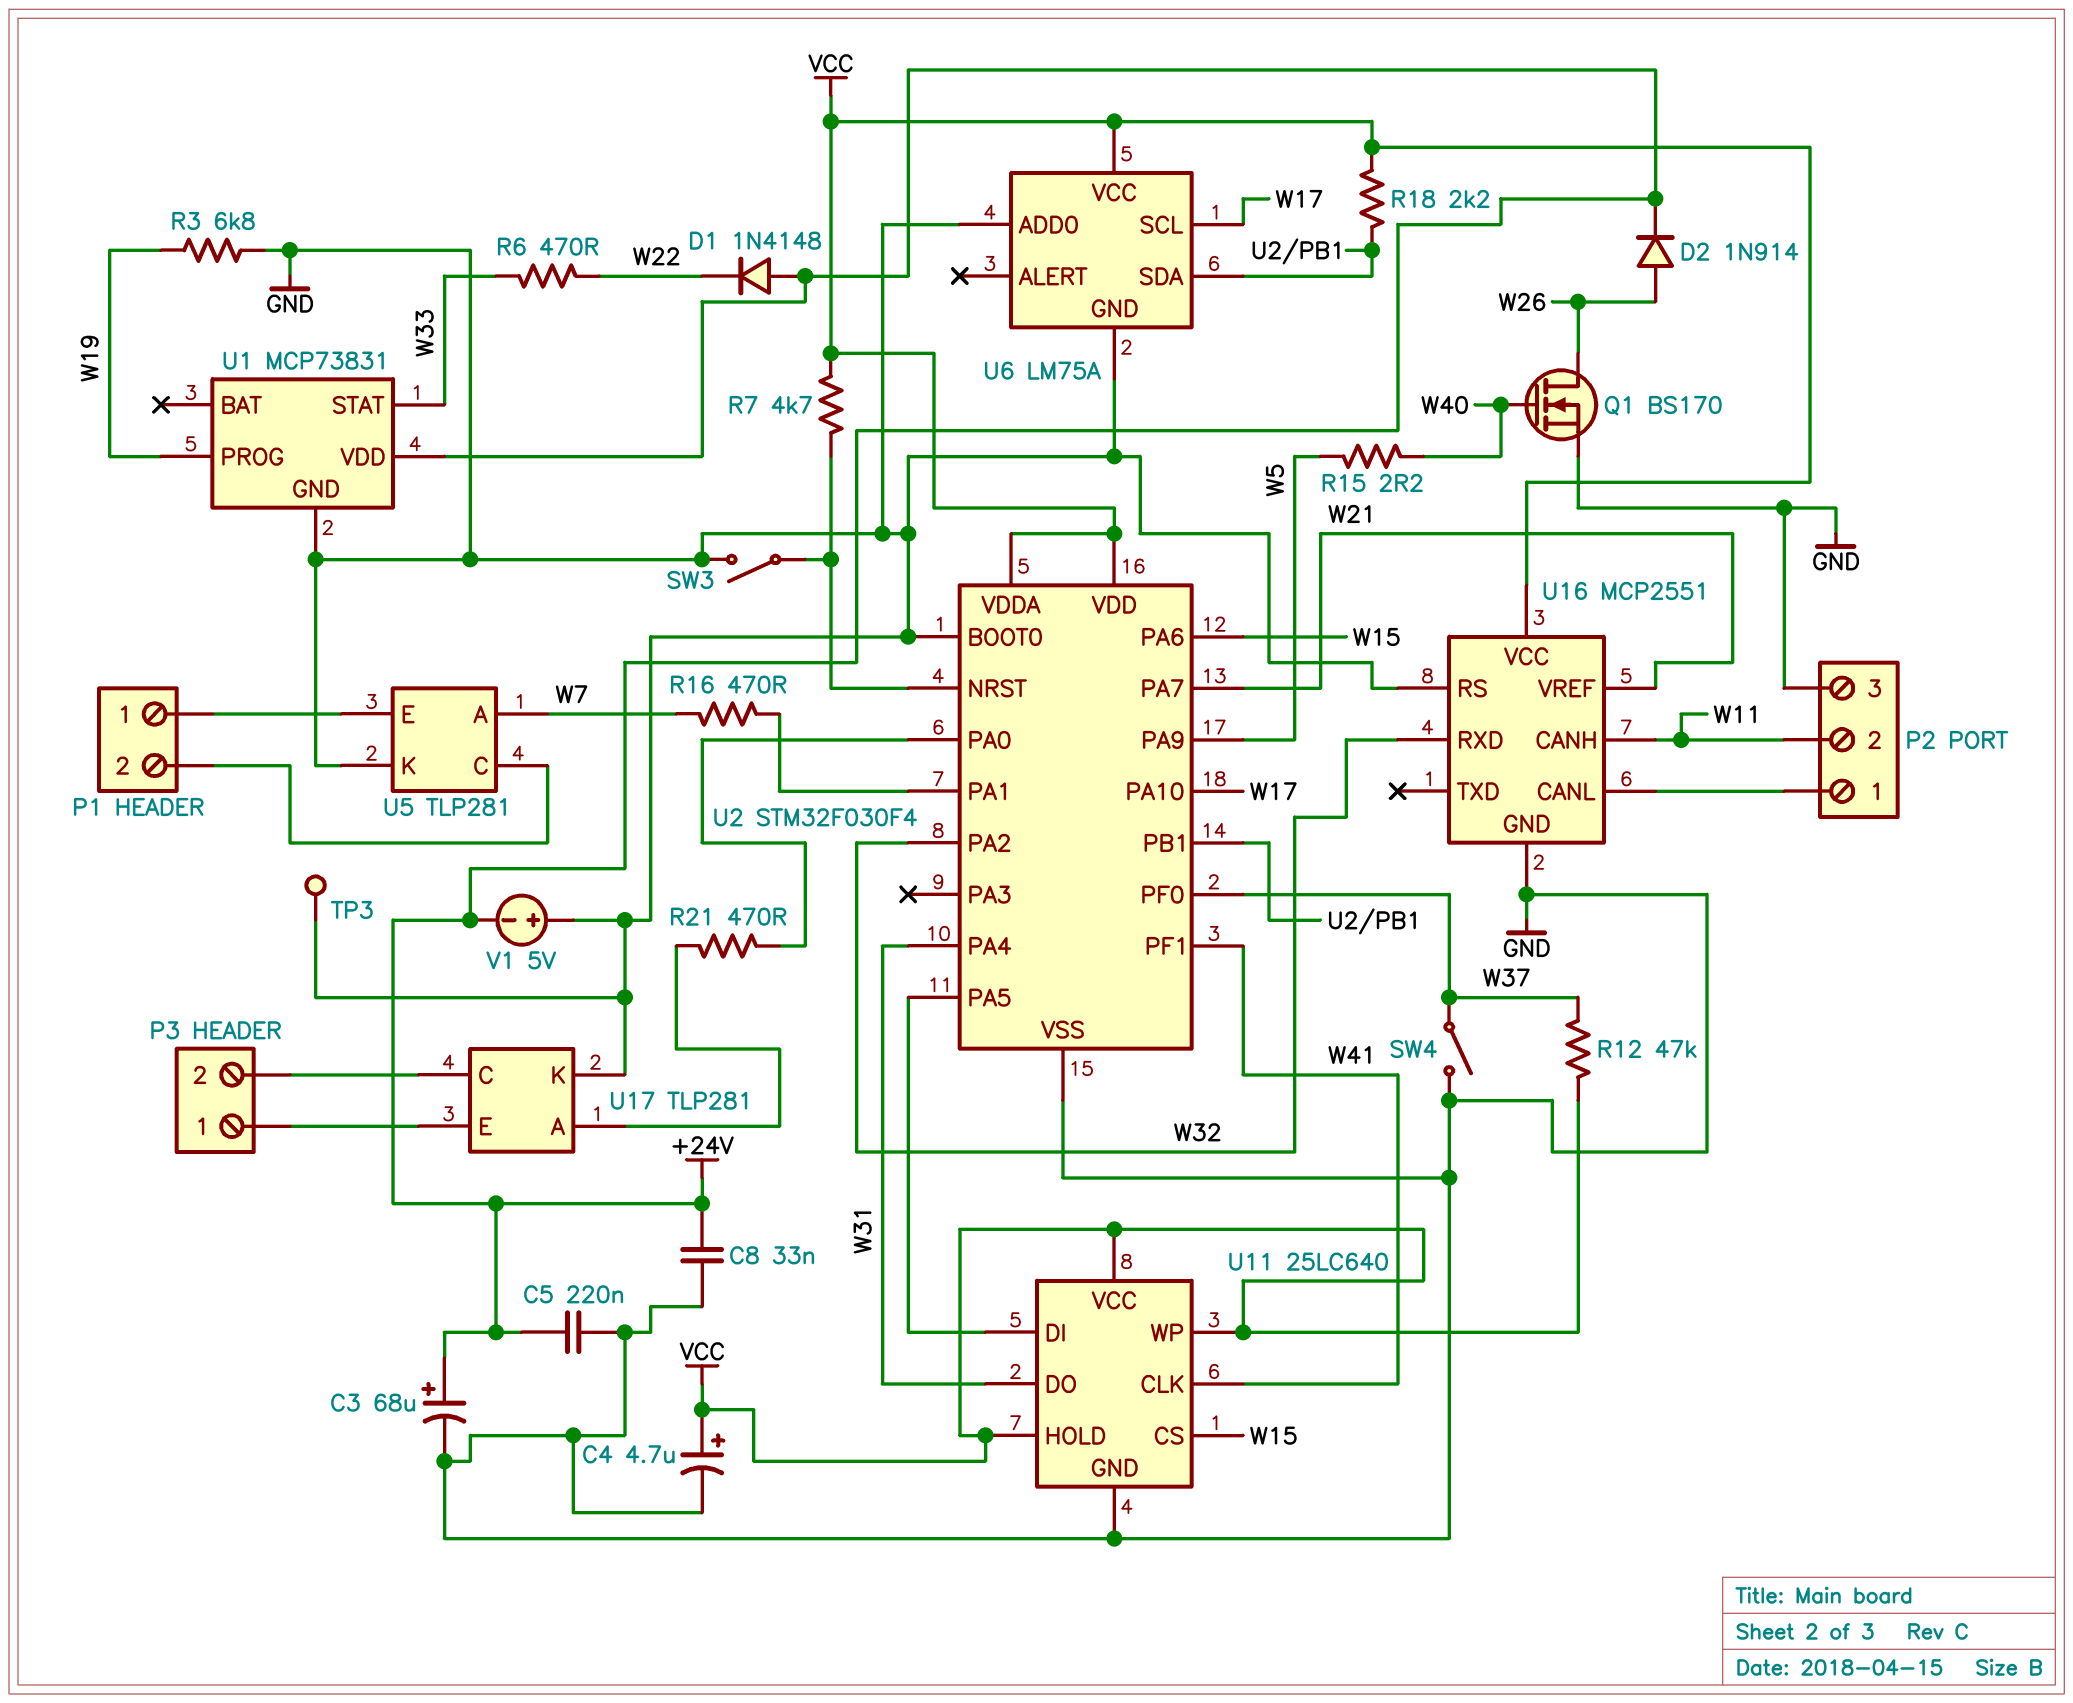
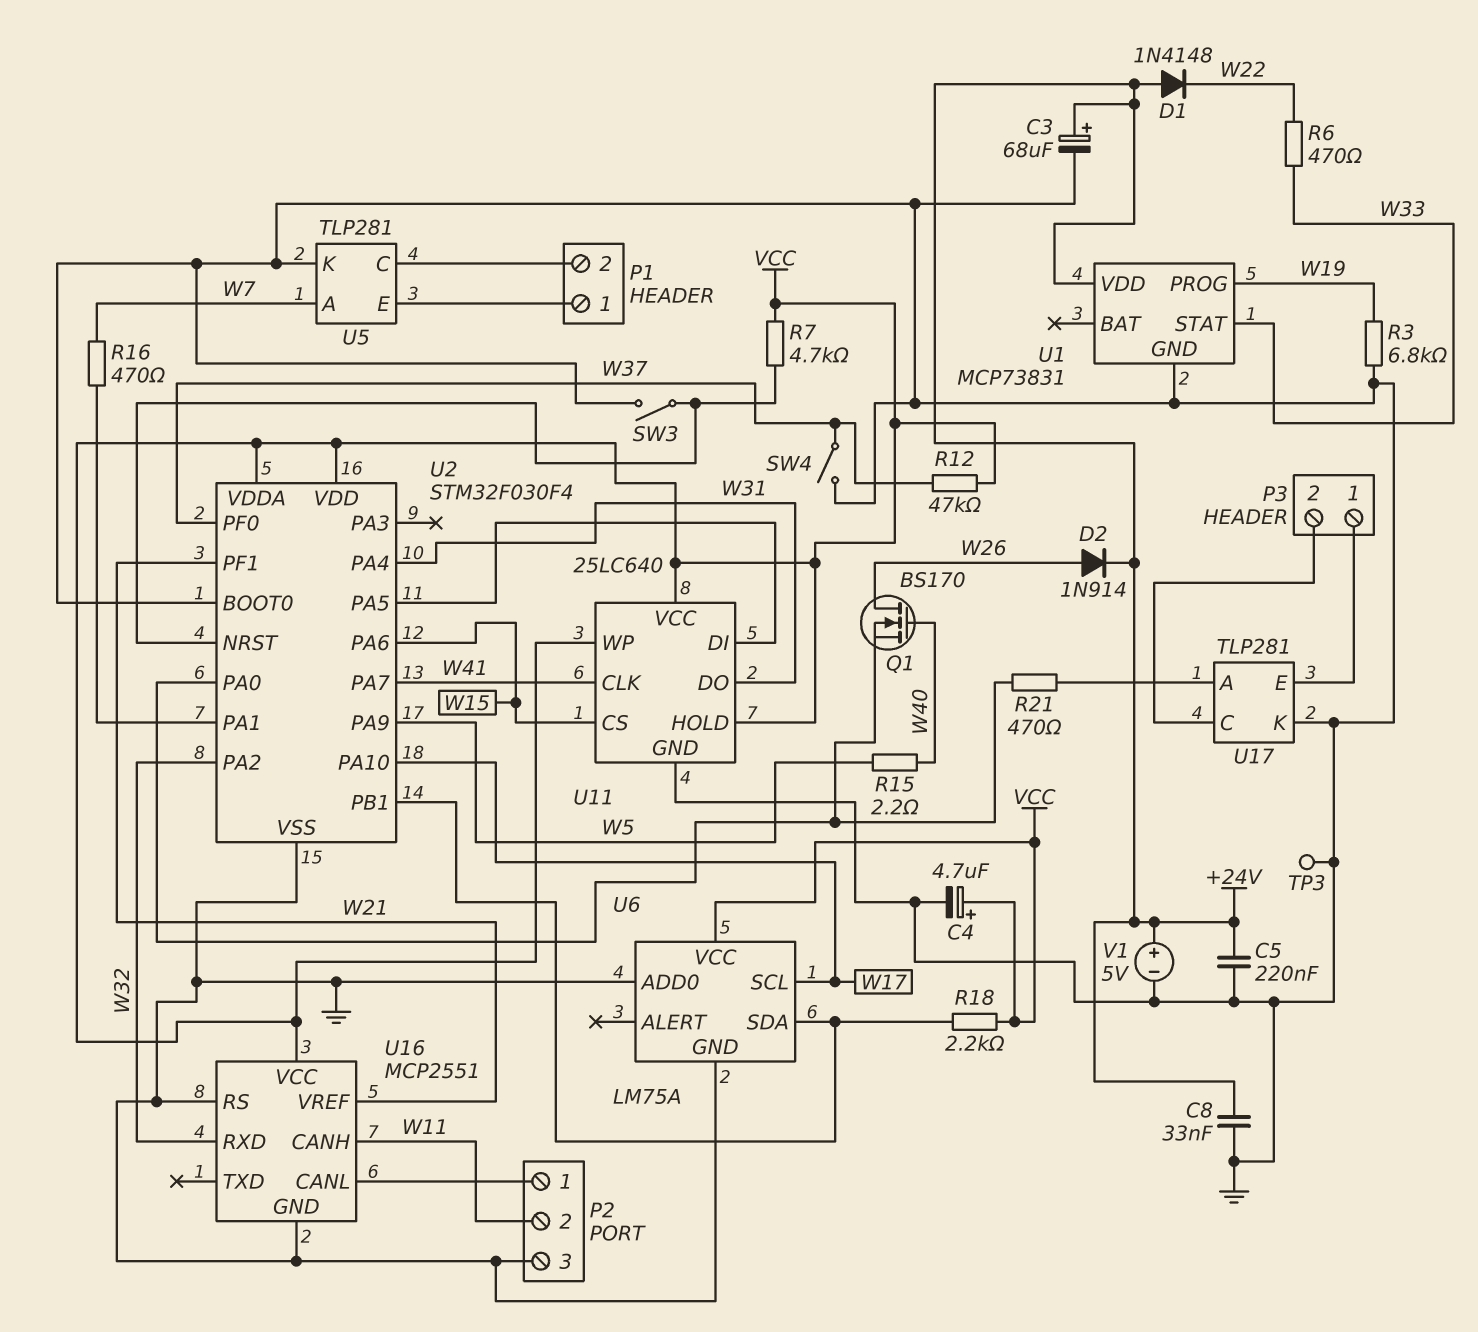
Q1: NMOS BS170 (G W40, D W26, S GND) -> NMOS BS170 (G W40, D W26, S U2/PA0)
U2 pin PA7: W21 -> W41
U2 pin PF1: W41 -> W21
V1: 5V (plus GND, minus +24V) -> 5V (plus +24V, minus GND)

